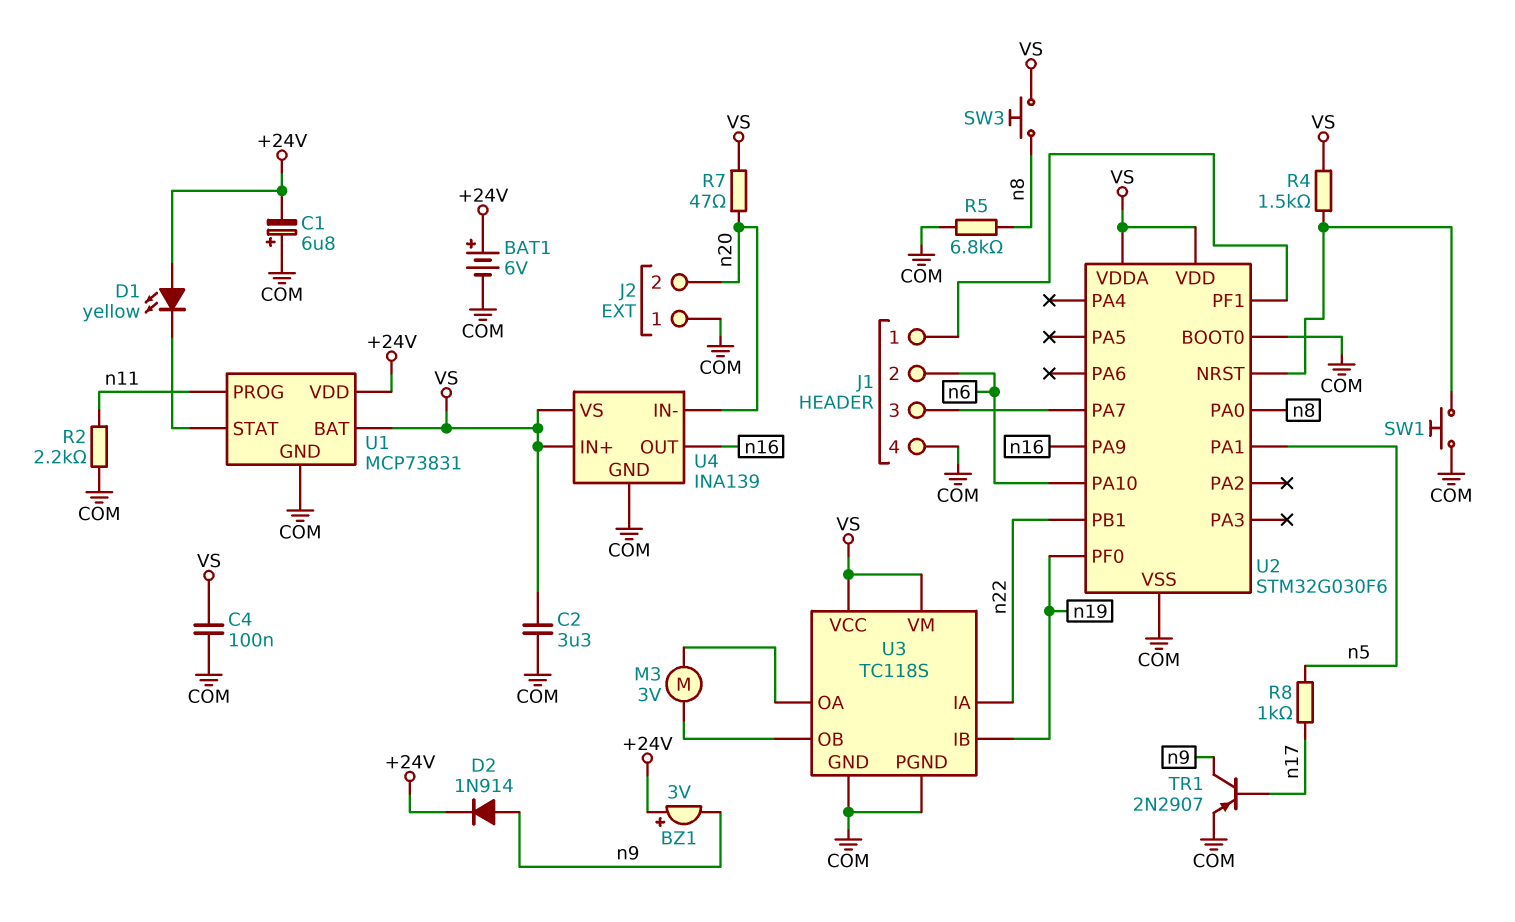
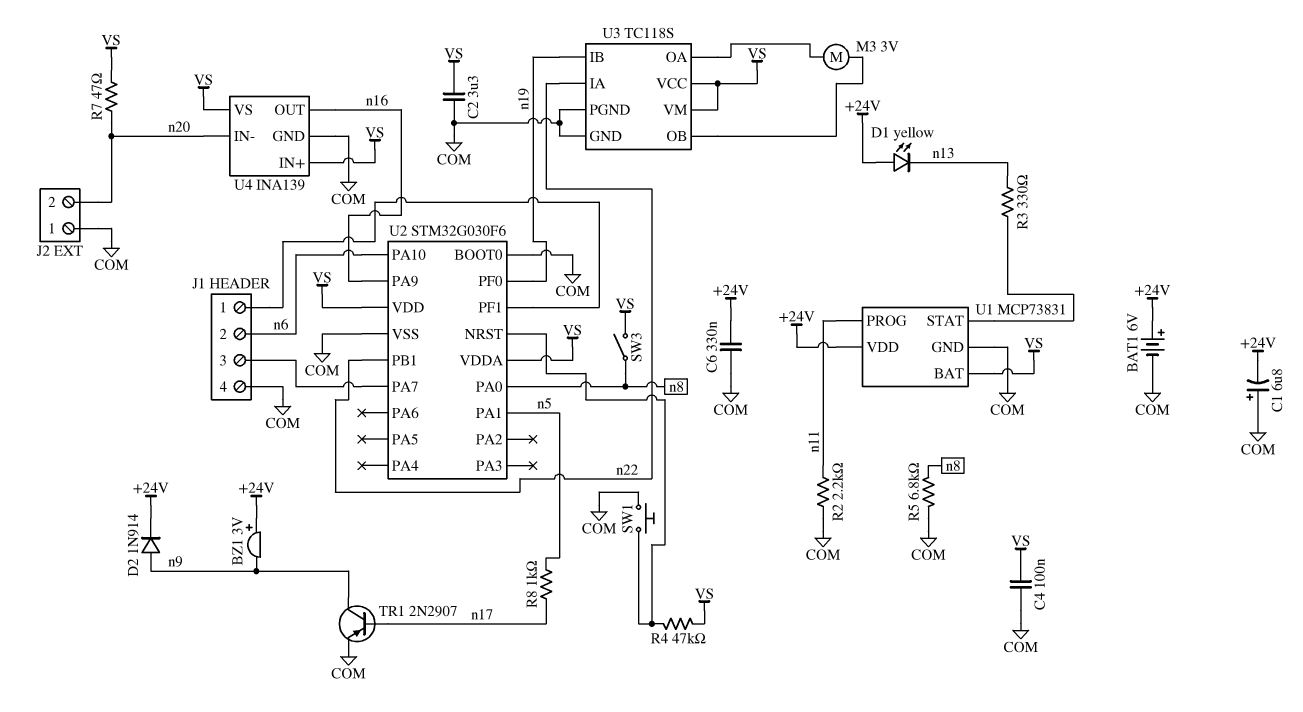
C6: none -> 330nF (+24V, COM)
D1: LED yellow (A +24V, K U1/STAT) -> LED yellow (A +24V, K n13)
R3: none -> 330 (U1/STAT, n13)
R4: 1.5k (U2/NRST, VS) -> 47k (U2/NRST, VS)
SW3: button (VS, n8) -> switch (VS, n8)

